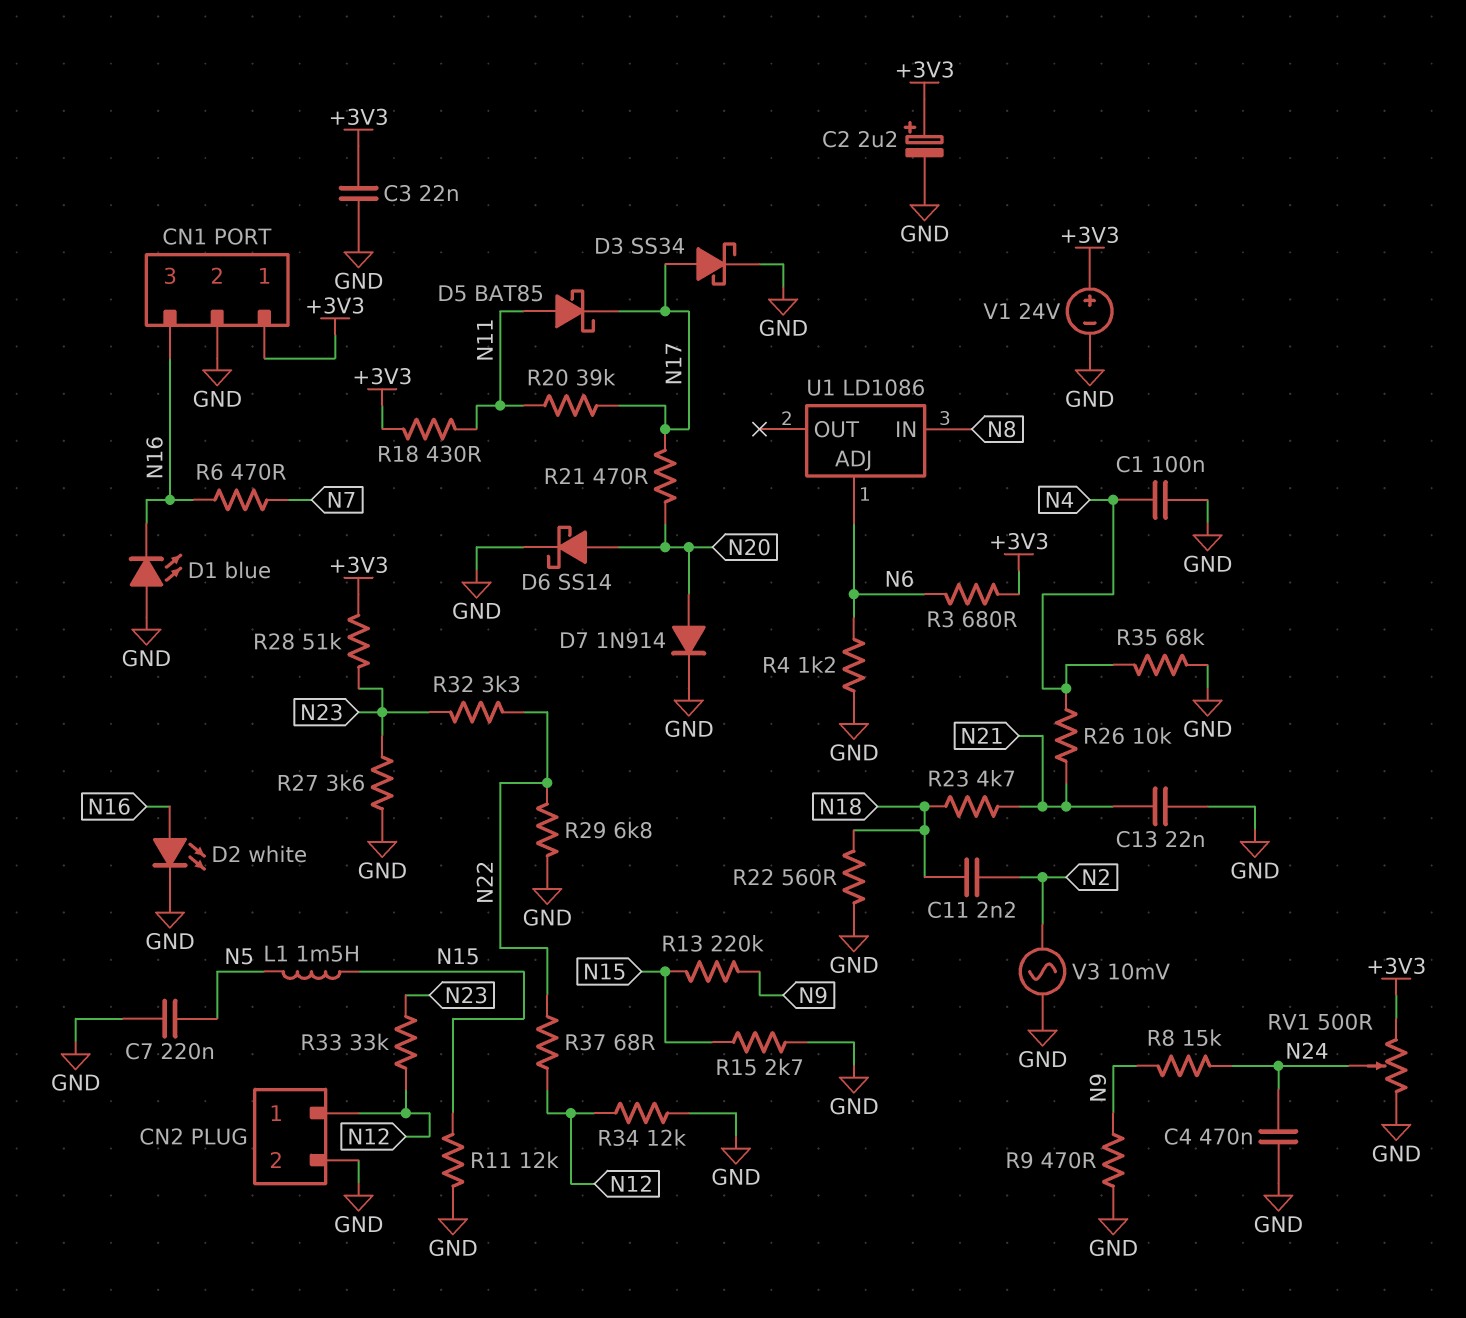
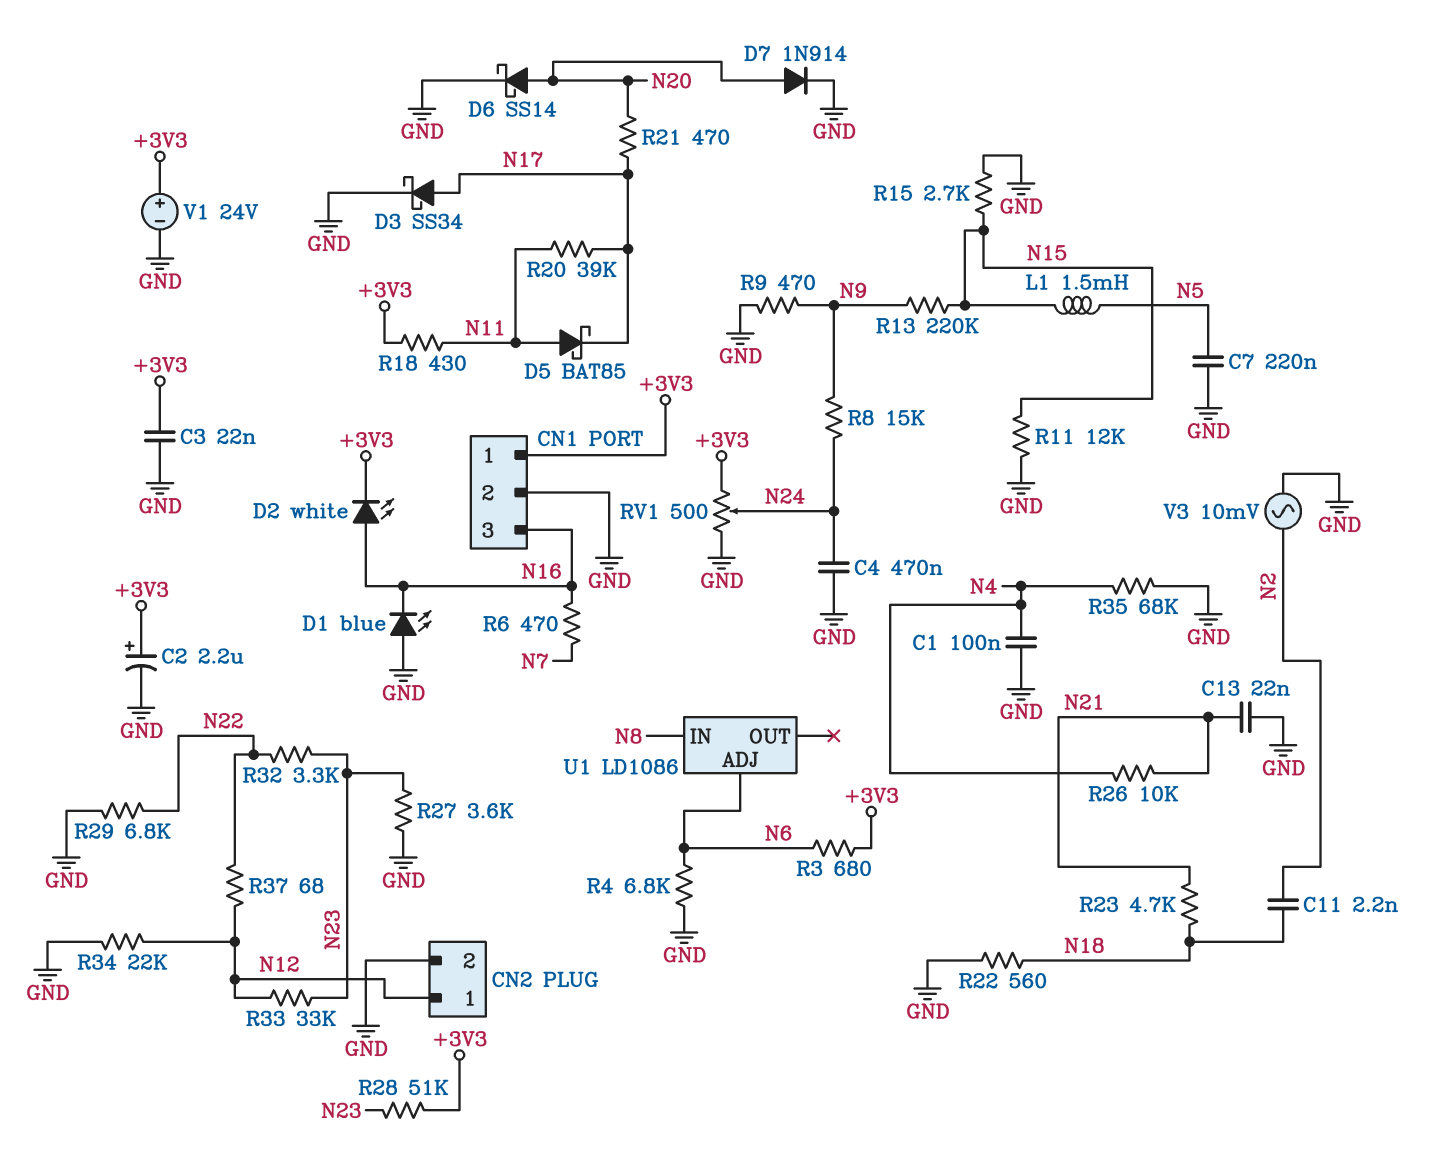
D2: LED white (A N16, K GND) -> LED white (A N16, K +3V3)
R4: 1.2k (GND, N6) -> 6.8k (GND, N6)
R34: 12k (GND, N12) -> 22k (GND, N12)

